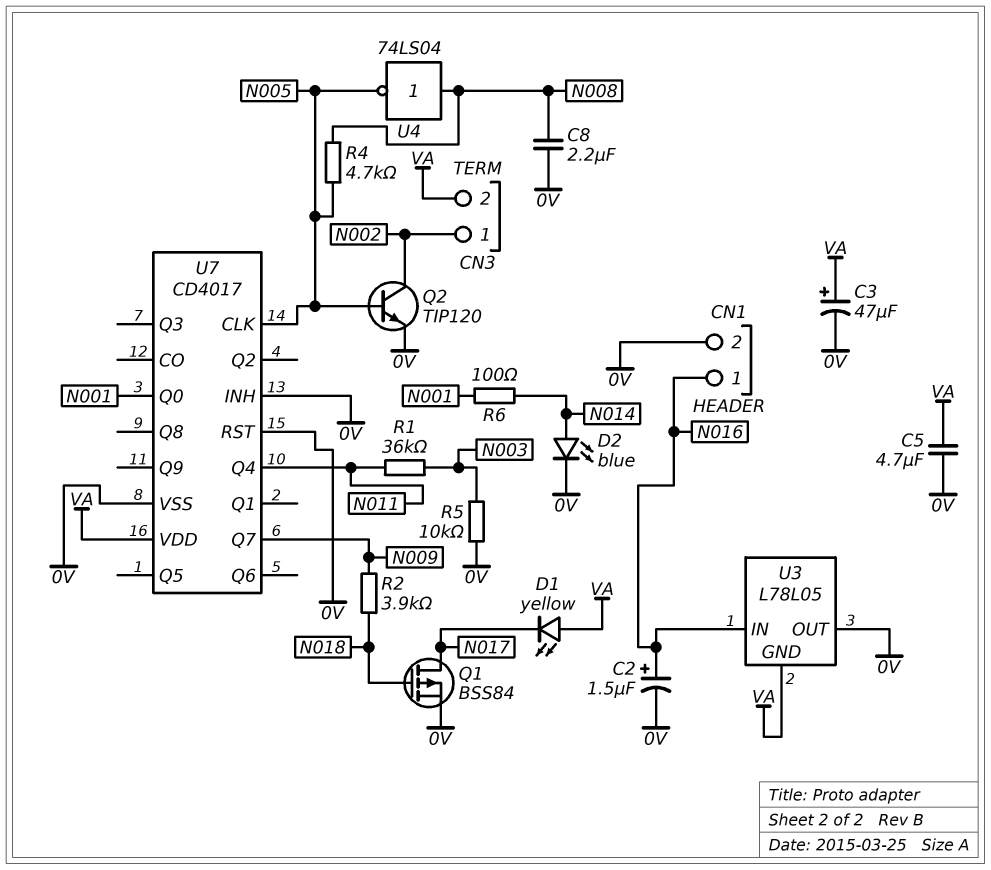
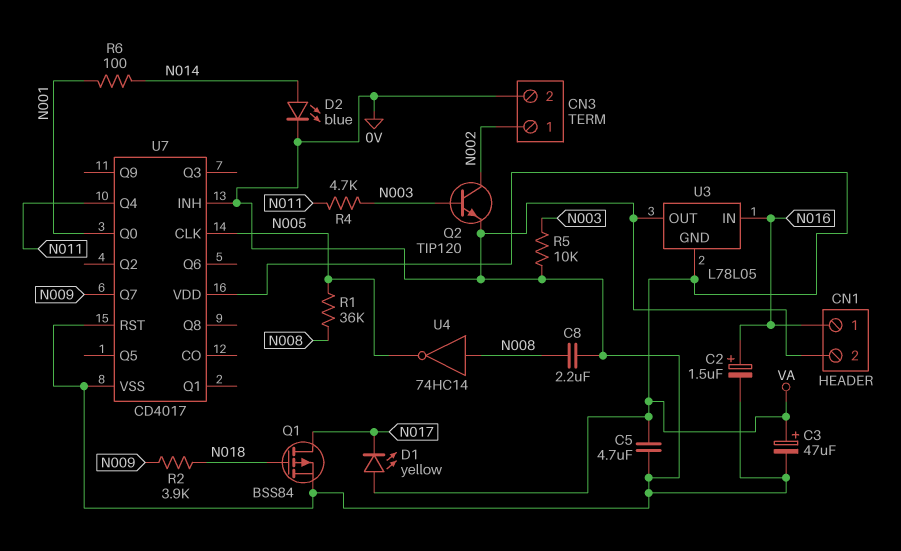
CN3 pin 2: VA -> 0V
Q2: NPN TIP120 (B N005, C N002, E 0V) -> NPN TIP120 (B N003, C N002, E 0V)
R1: 36k (N003, N011) -> 36k (N005, N008)
R4: 4.7k (N005, N008) -> 4.7k (N003, N011)
U4: NOT 74LS04 (in N008, out N005) -> NOT 74HC14 (in N008, out N005)

